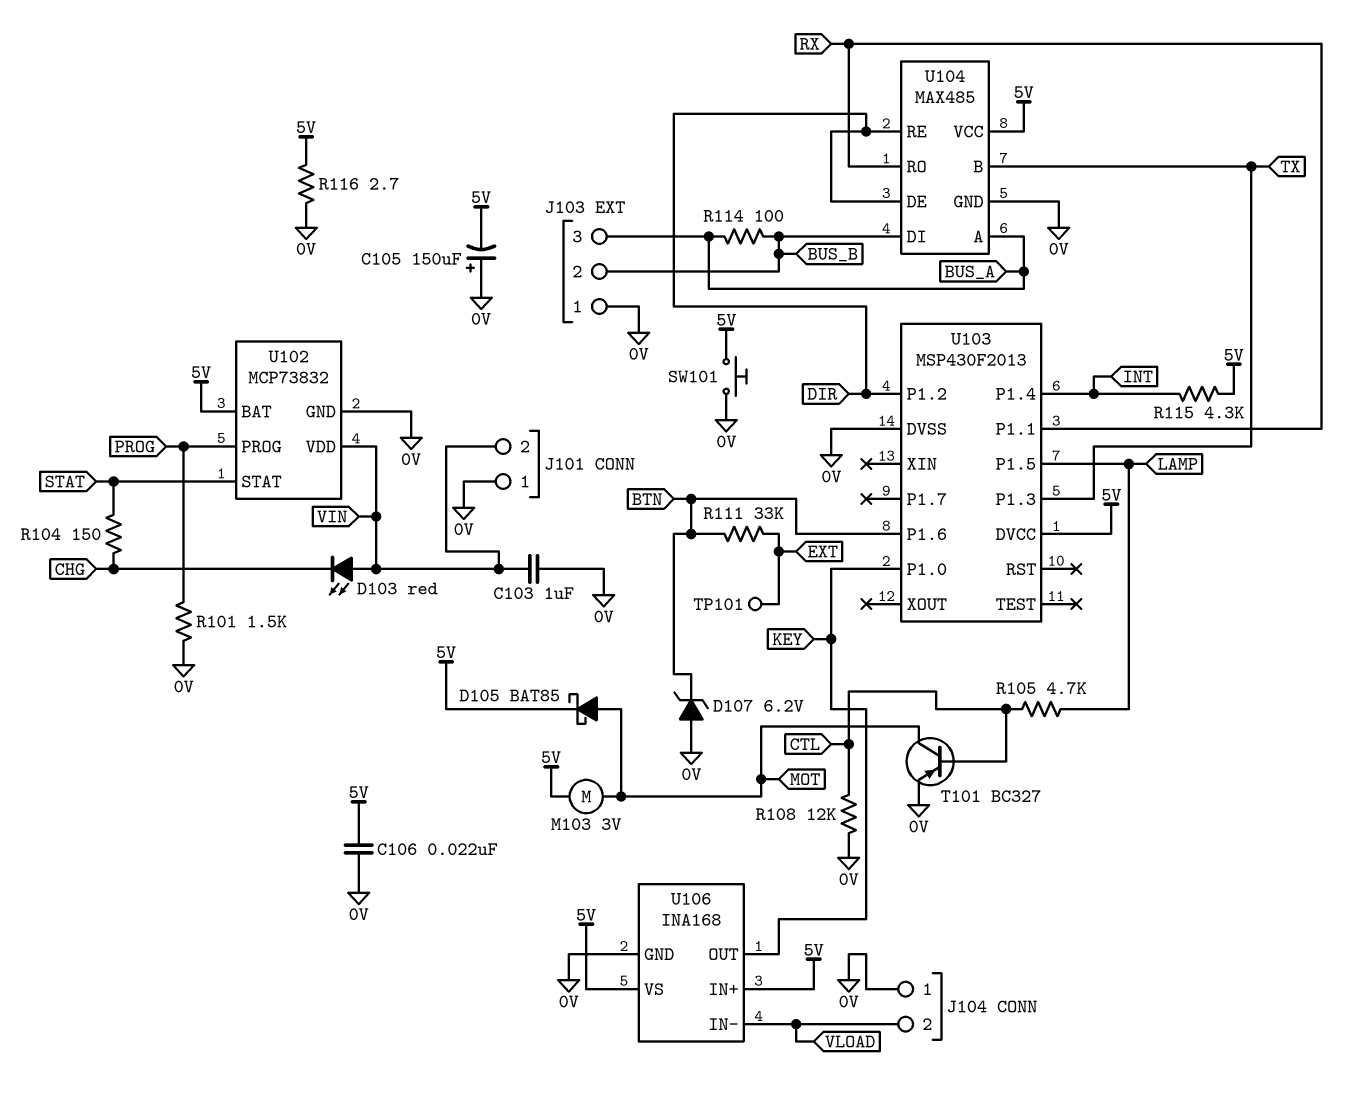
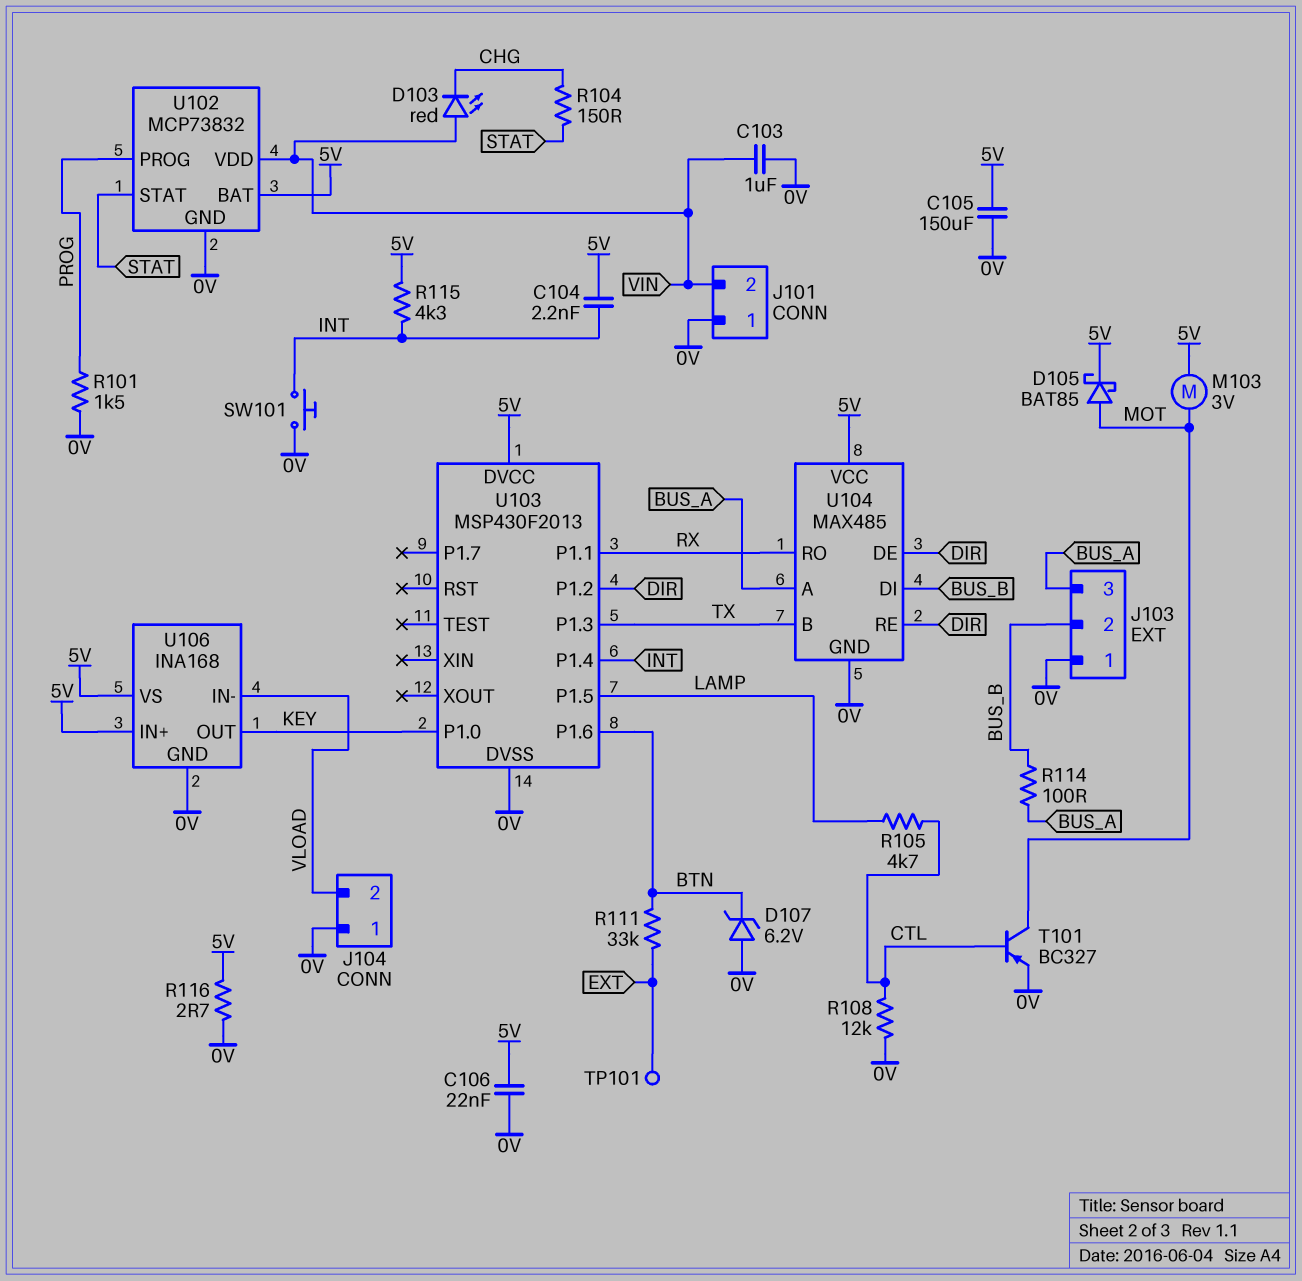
C104: none -> 2.2nF (5V, INT)
C105: 150uF (plus 0V, minus 5V) -> 150uF (0V, 5V)
SW101: button (0V, 5V) -> button (0V, INT)

